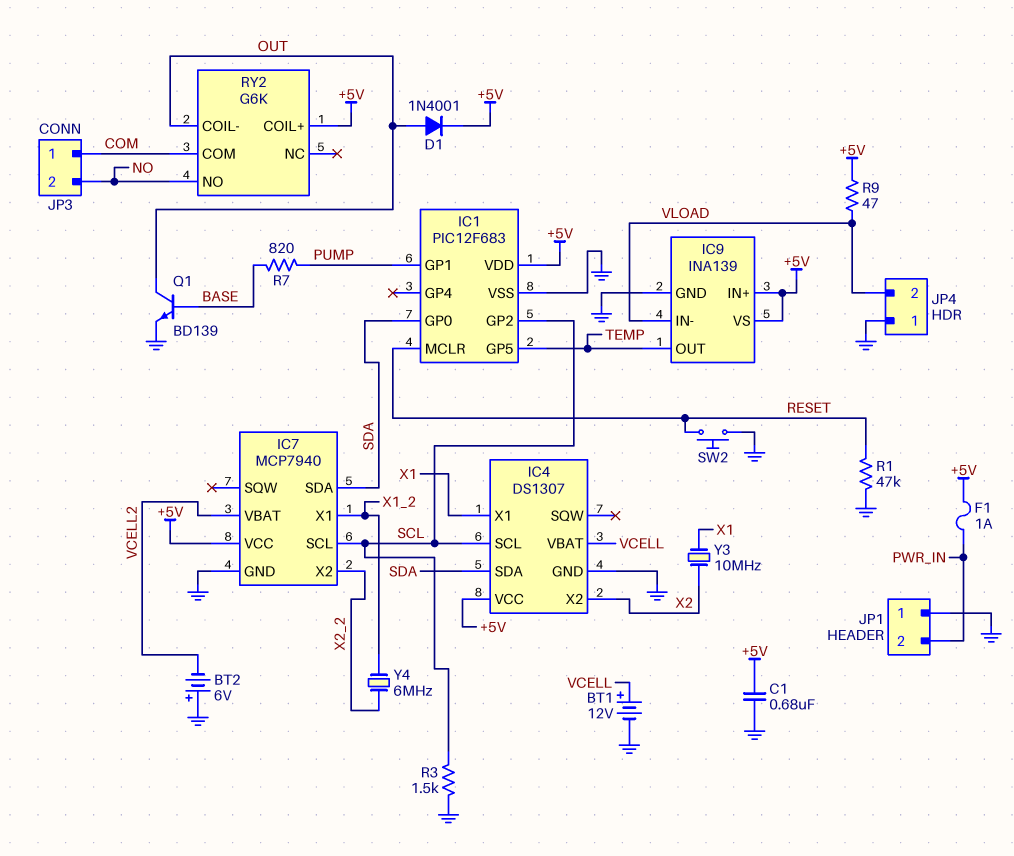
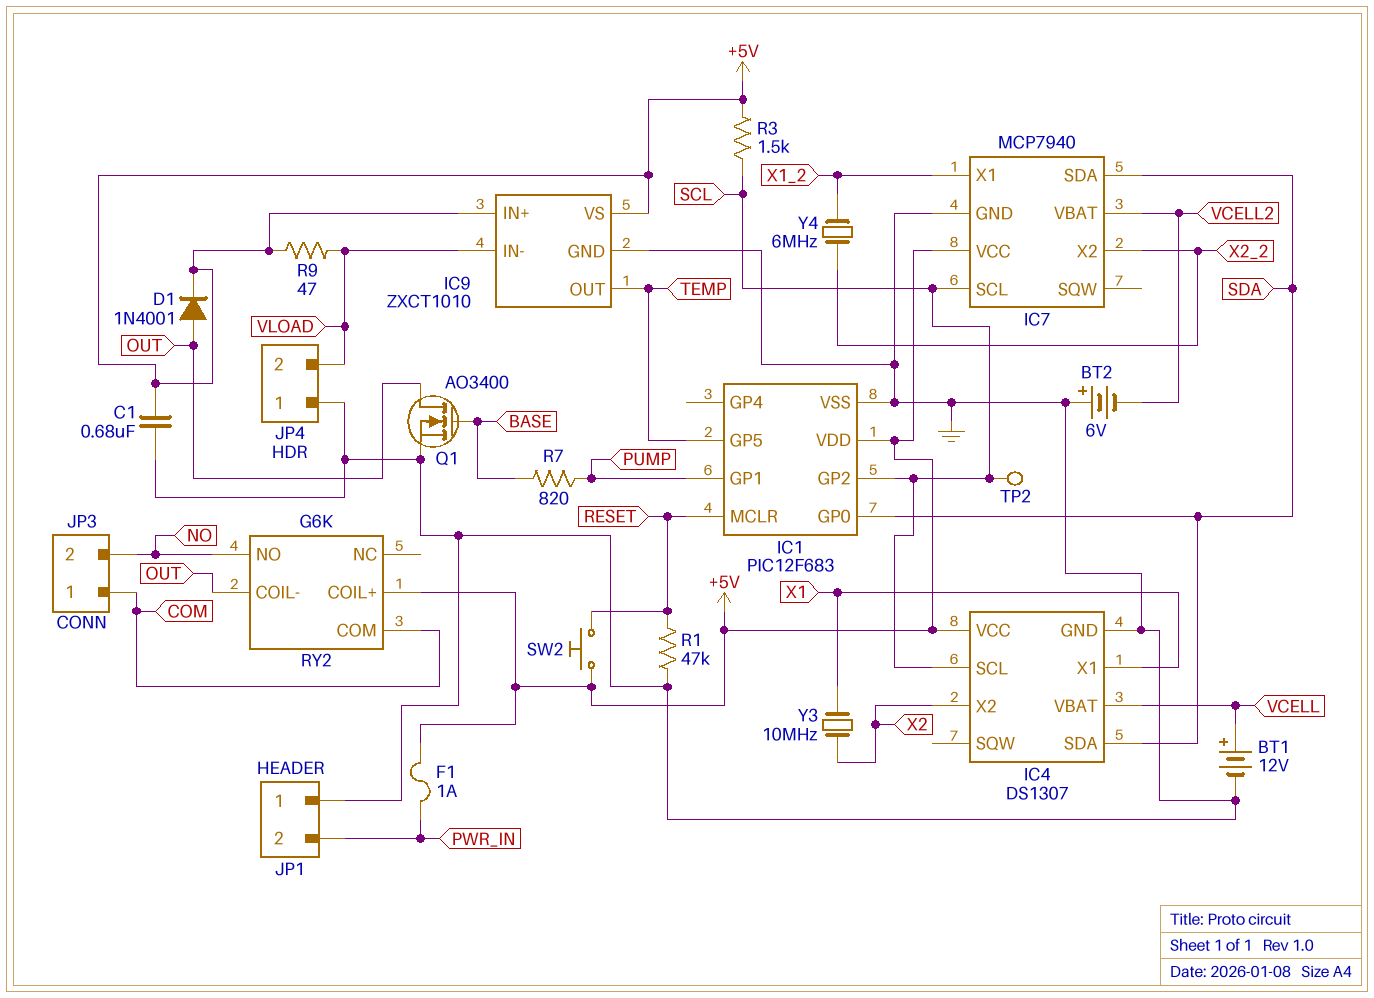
IC9: INA139 -> ZXCT1010
Q1: NPN BD139 (B BASE, C OUT, E GND) -> NMOS AO3400 (G BASE, D OUT, S GND)
R3: 1.5k (GND, SCL) -> 1.5k (+5V, SCL)
SW2: button (GND, RESET) -> button (+5V, RESET)
TP2: none -> test point (SCL)

